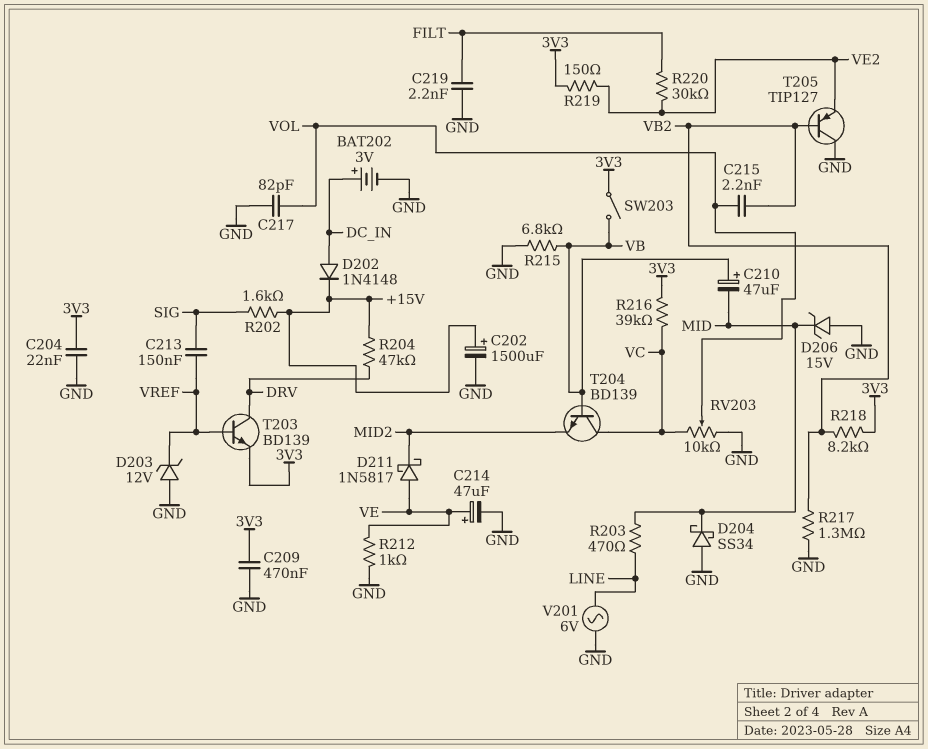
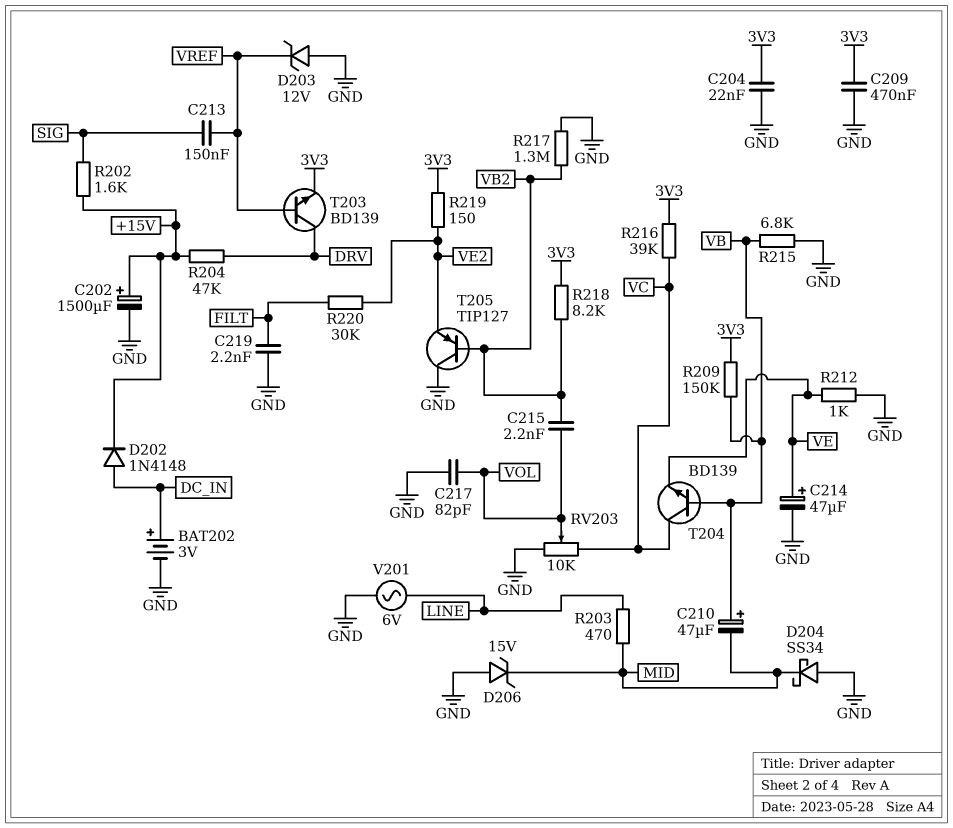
D211: schottky 1N5817 (A VE, K MID2) -> none
R209: none -> 150k (3V3, VB)
SW203: switch (3V3, VB) -> none
T204: NPN BD139 (B VB, C VC, E MID2) -> NPN BD139 (B VB, C VC, E VE)

